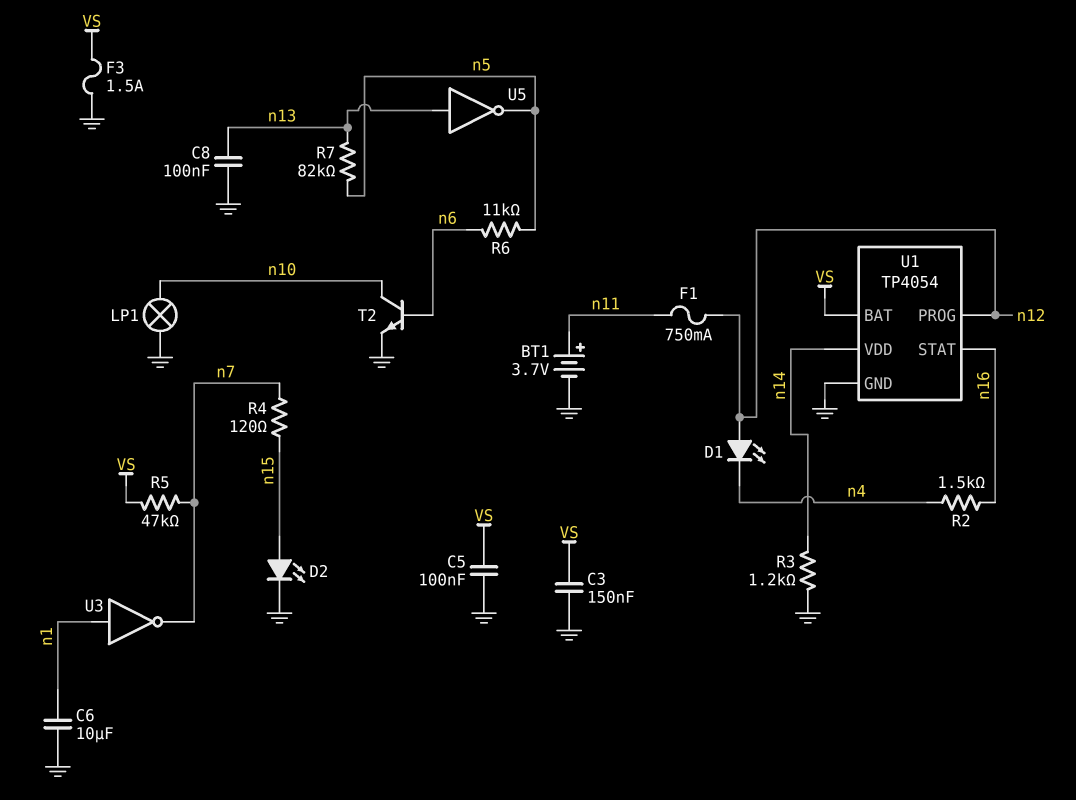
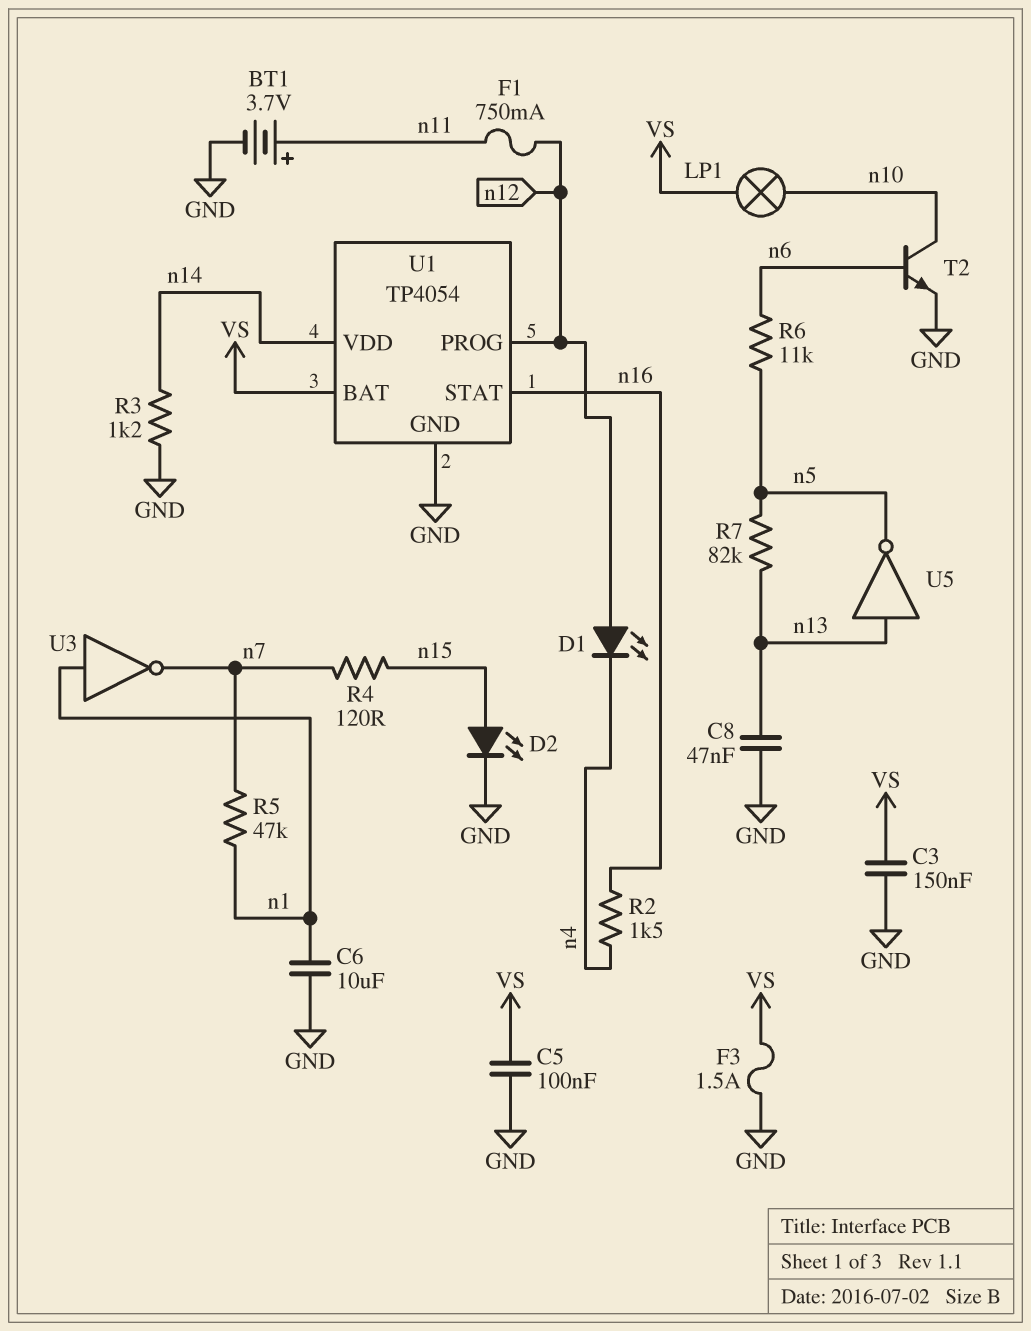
C8: 100nF (GND, n13) -> 47nF (GND, n13)
LP1: lamp (GND, n10) -> lamp (VS, n10)
R5: 47k (VS, n7) -> 47k (n1, n7)

